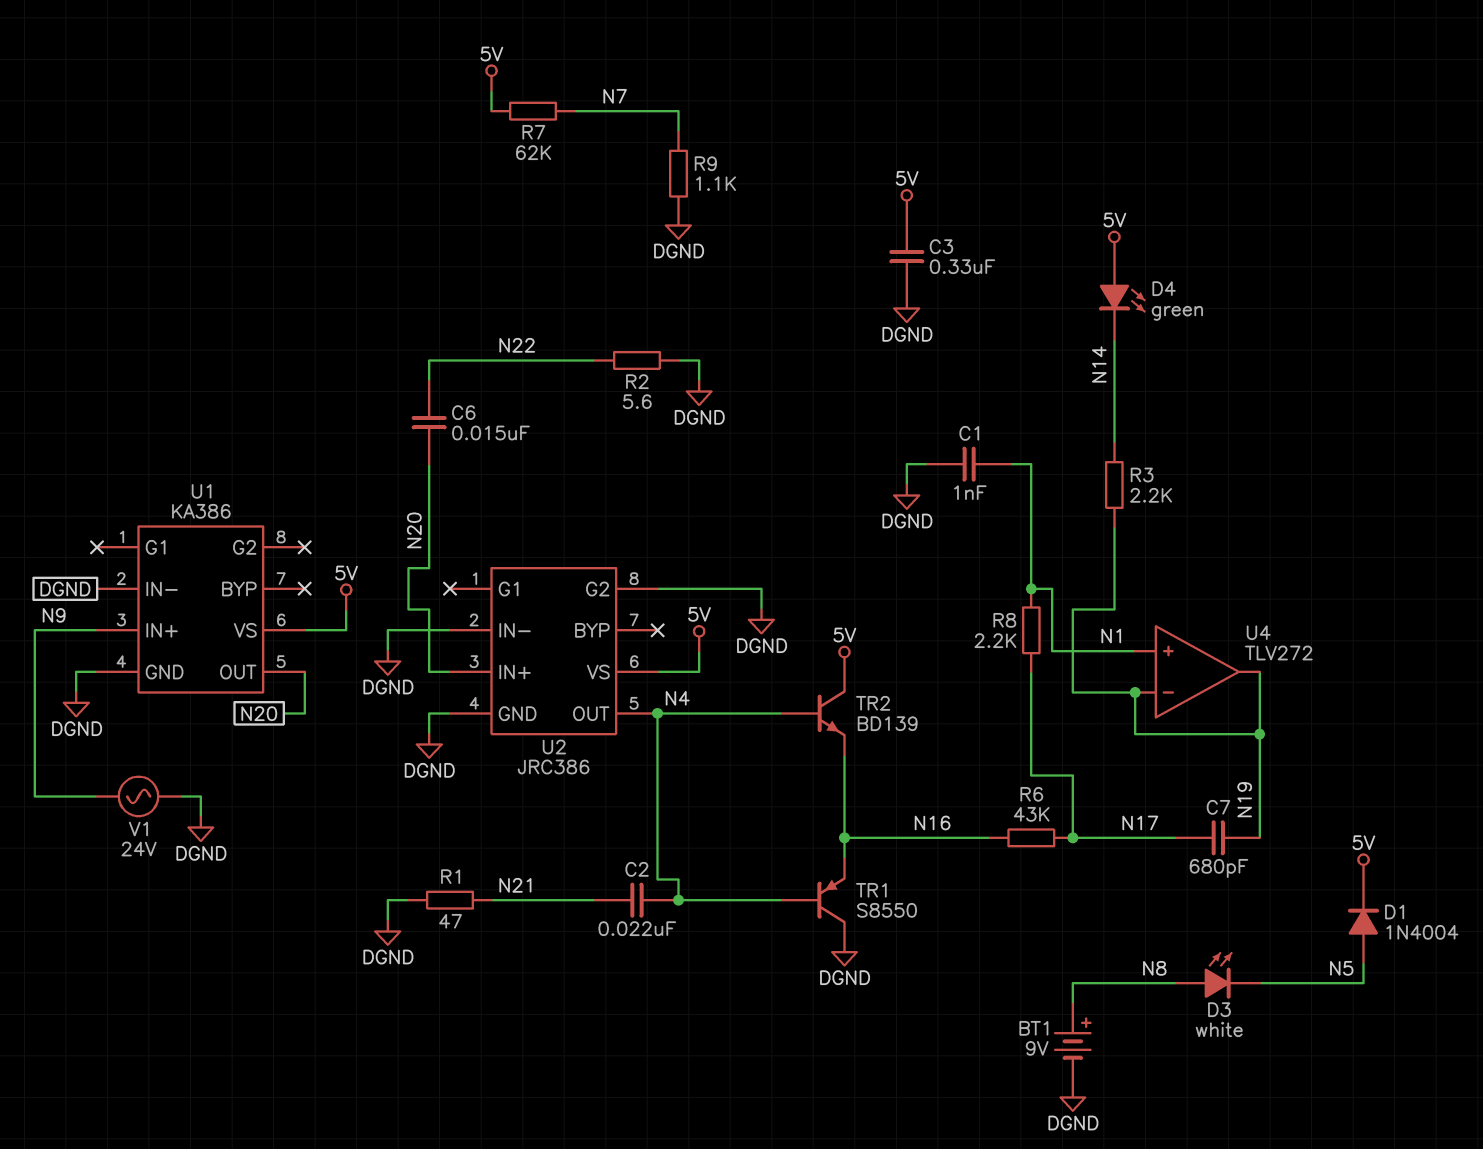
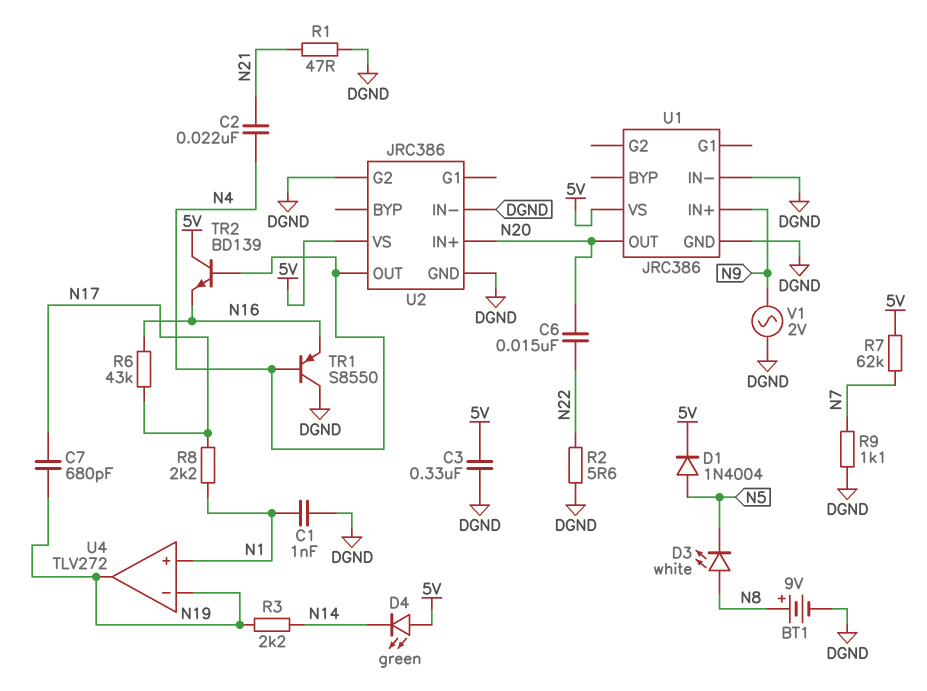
U1: KA386 -> JRC386
V1: AC 24V (DGND, N9) -> AC 2V (DGND, N9)

